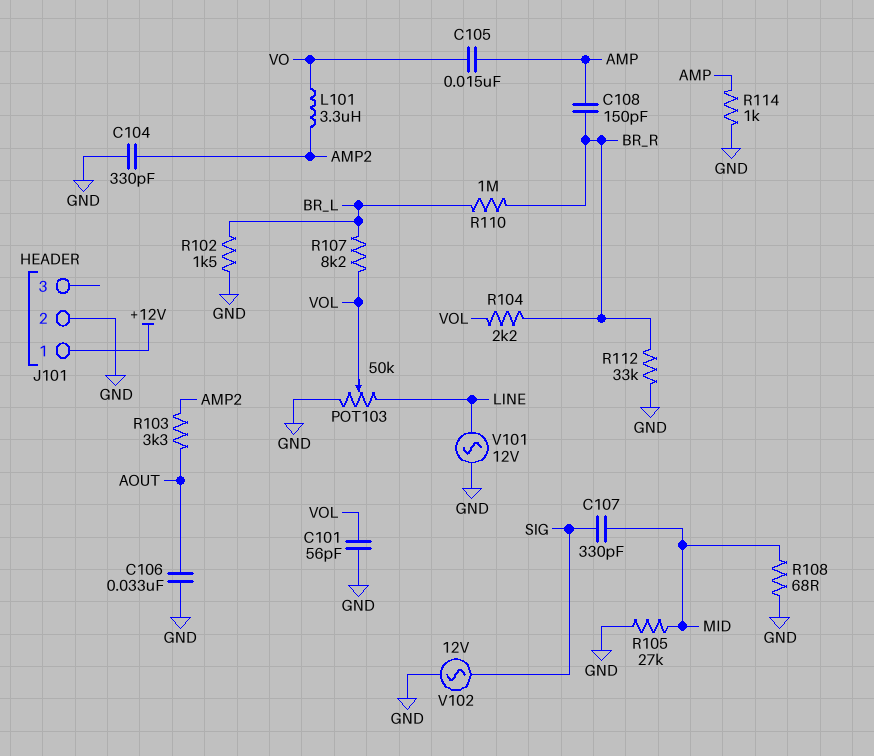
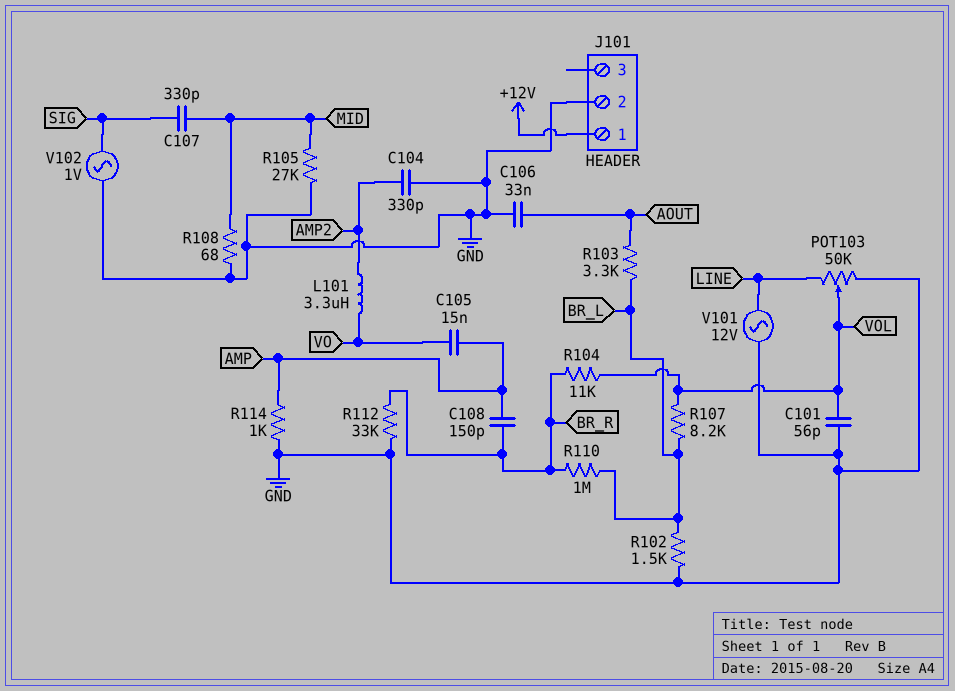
R103: 3.3k (AMP2, AOUT) -> 3.3k (AOUT, BR_L)
R104: 2.2k (BR_R, VOL) -> 11k (BR_R, VOL)
V102: AC 12V (GND, SIG) -> AC 1V (GND, SIG)

